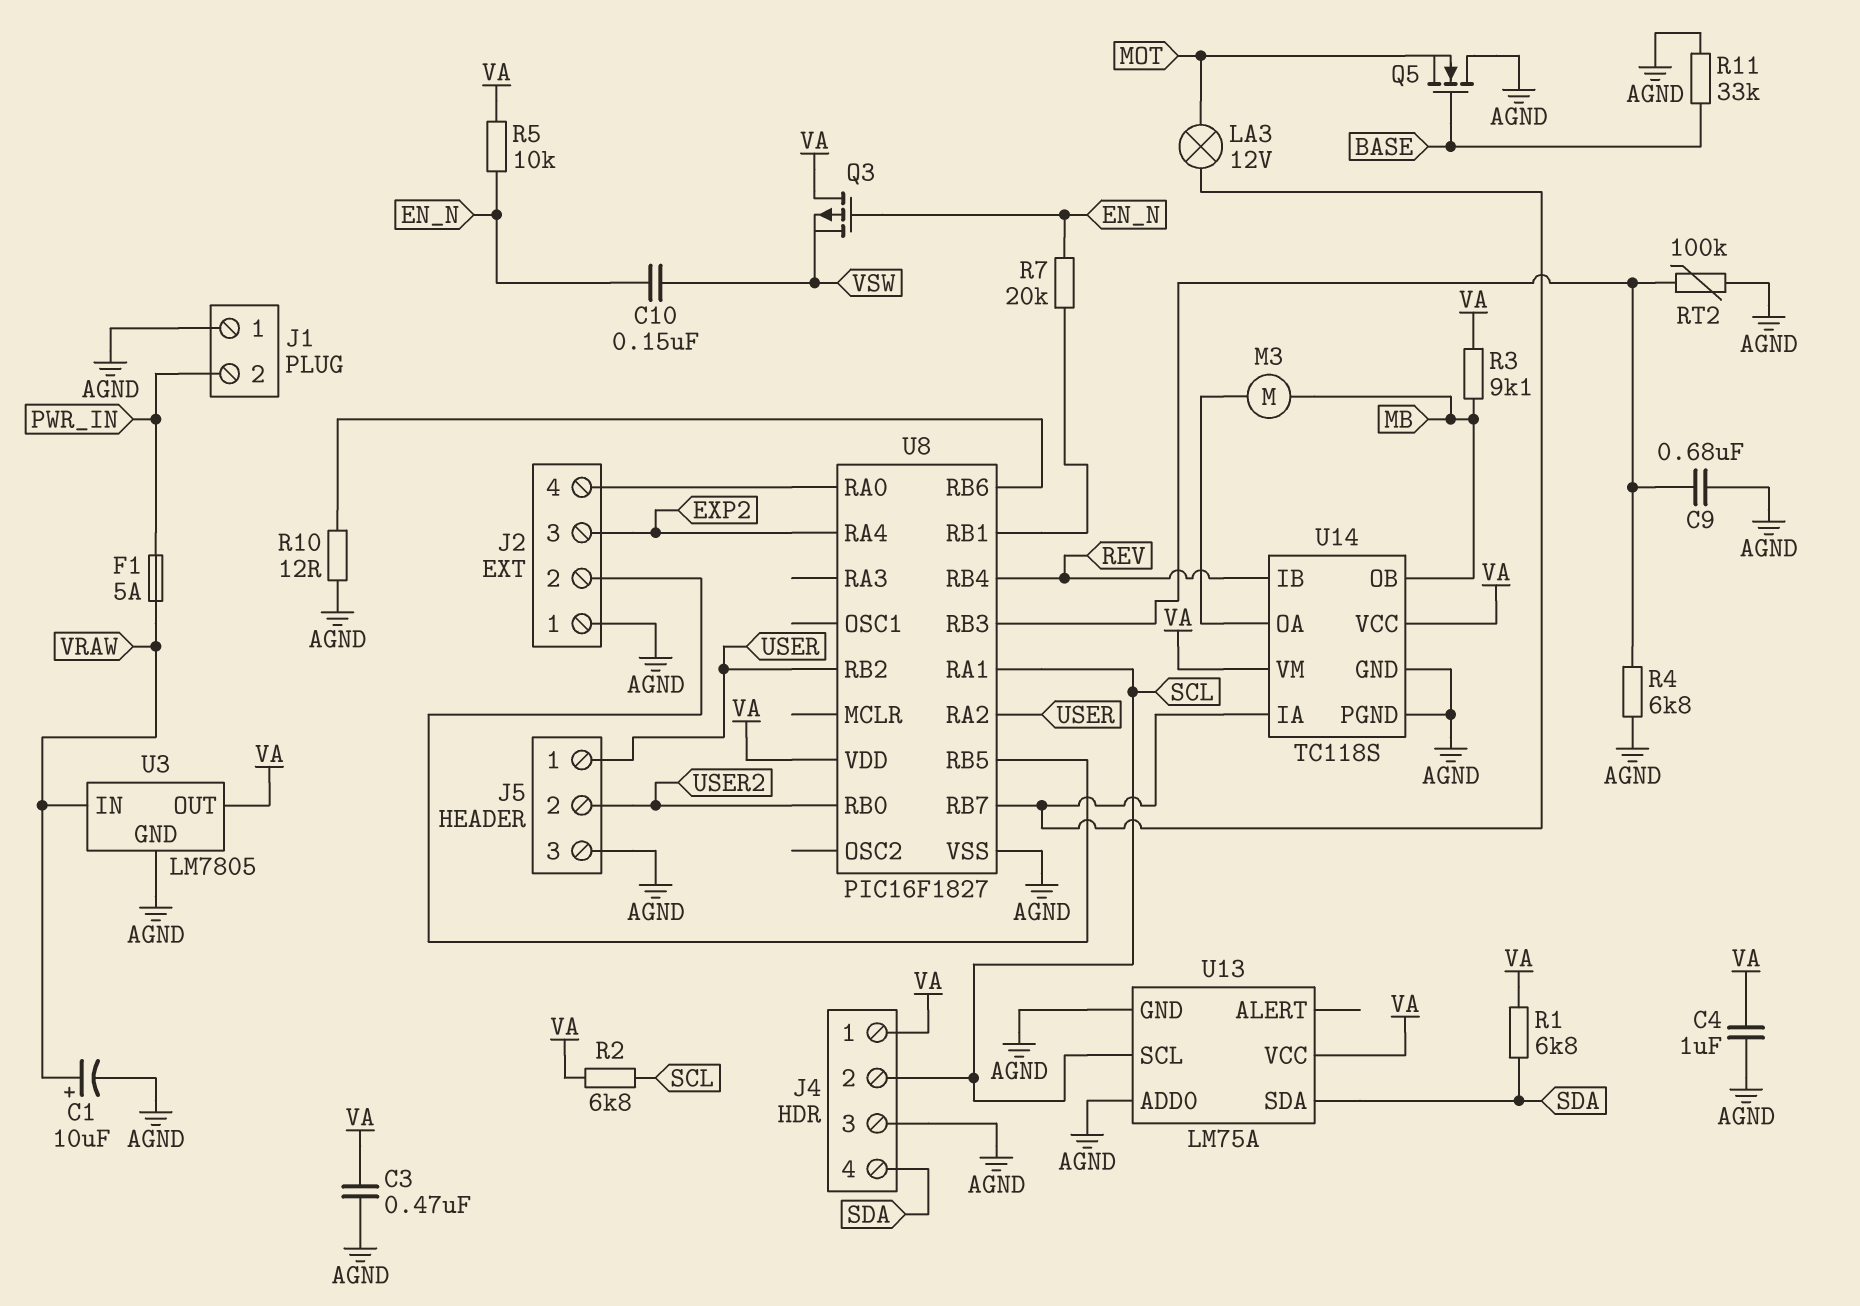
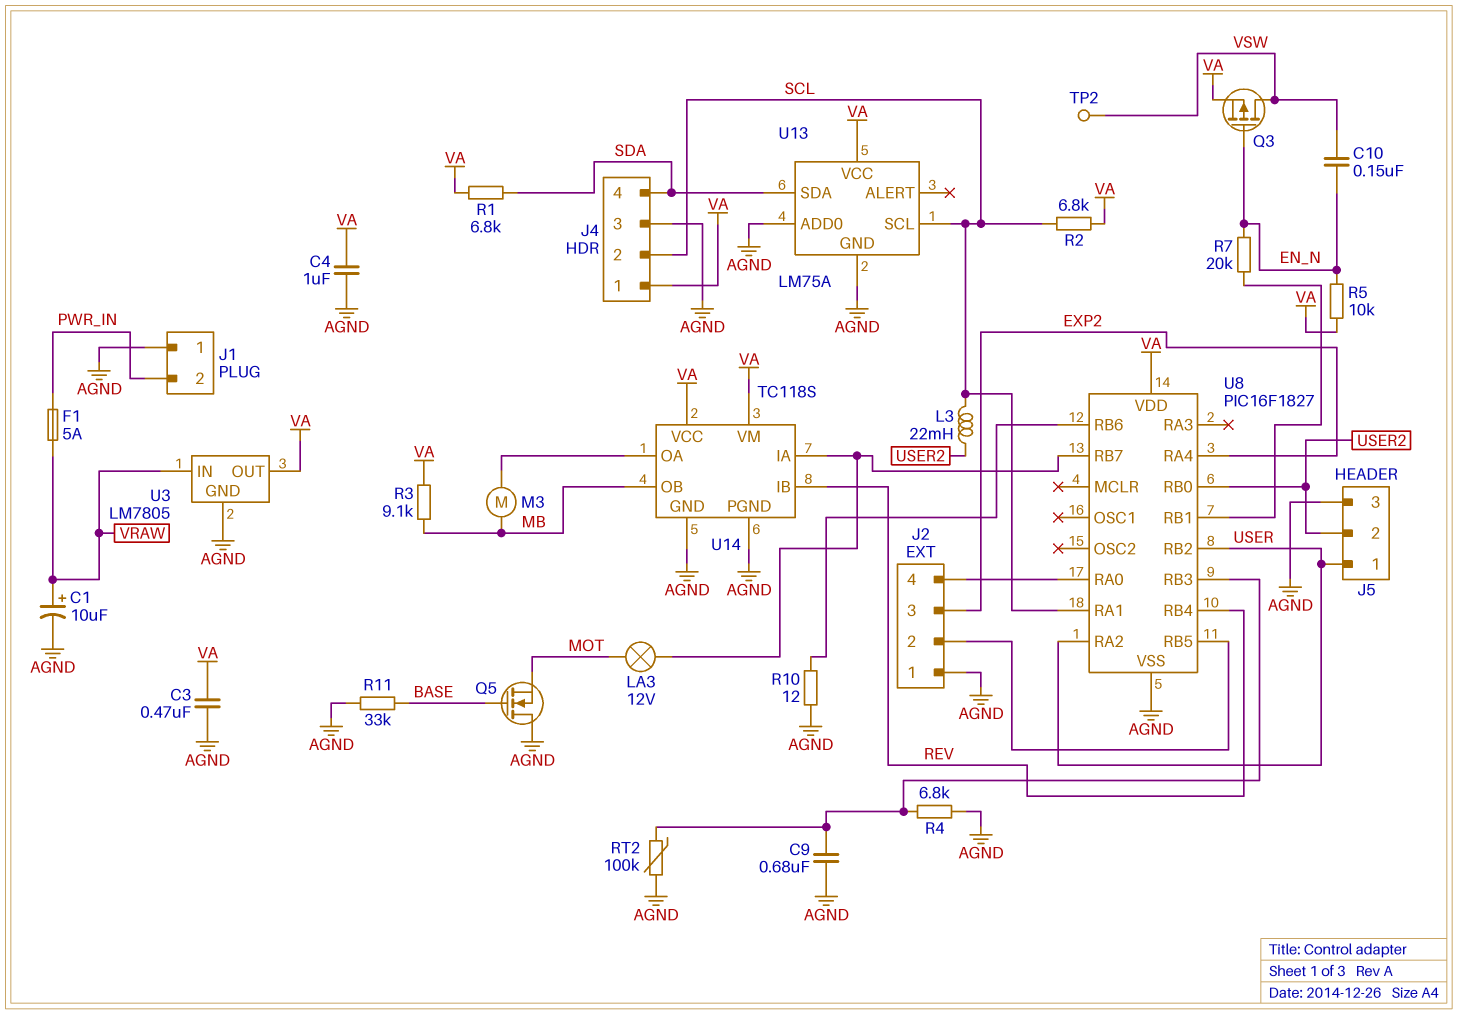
L3: none -> 22mH (SCL, USER2)
Q3: PMOS (G EN_N, D VA, S VSW) -> PMOS (G EN_N, D VSW, S VA)
TP2: none -> test point (VSW)

